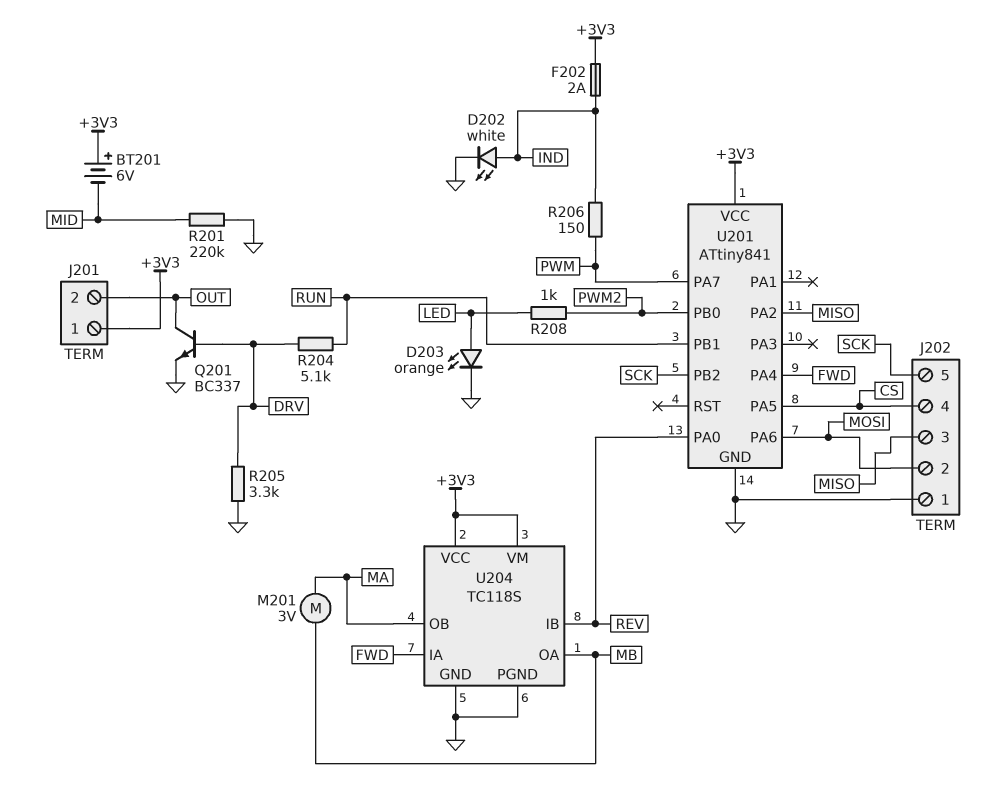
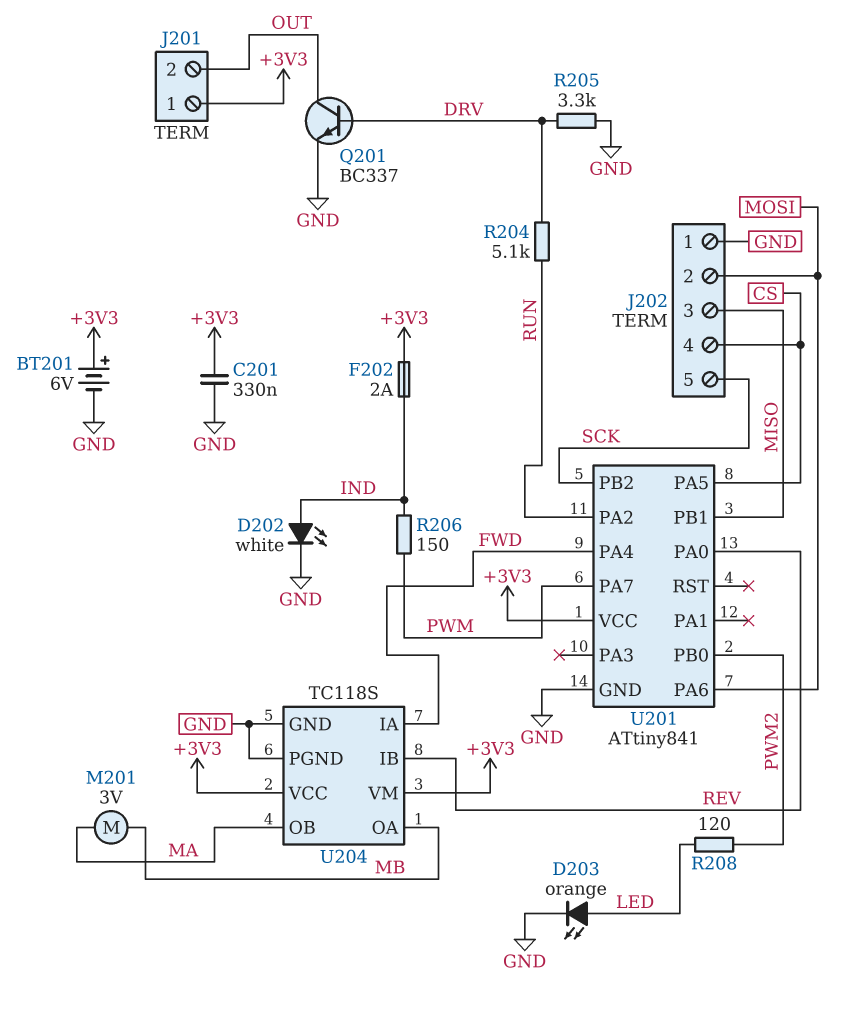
BT201: 6V (plus +3V3, minus MID) -> 6V (plus +3V3, minus GND)
C201: none -> 330nF (+3V3, GND)
R201: 220k (GND, MID) -> none
R208: 1k (LED, PWM2) -> 120 (LED, PWM2)
U201 pin PA2: MISO -> RUN
U201 pin PB1: RUN -> MISO

